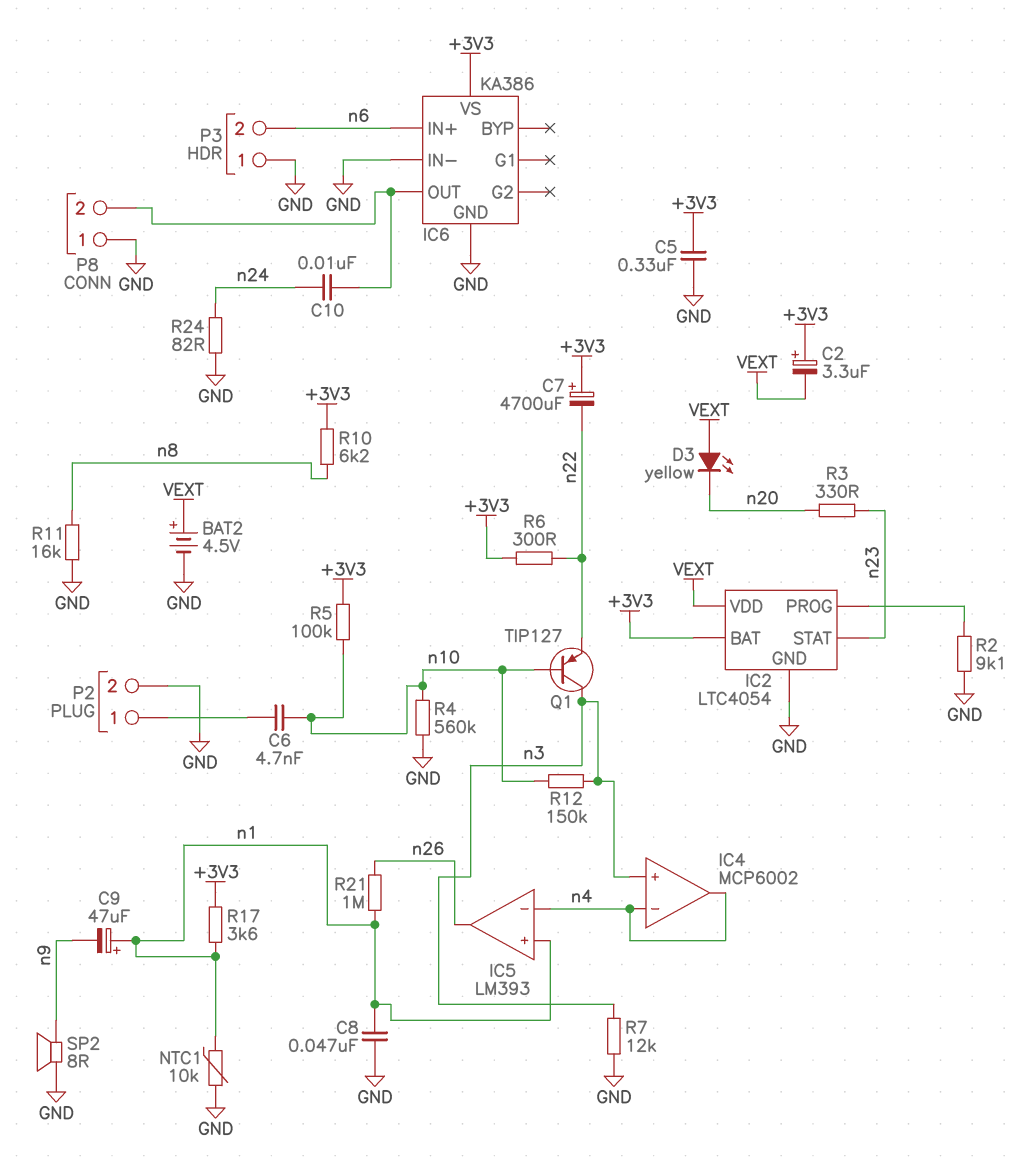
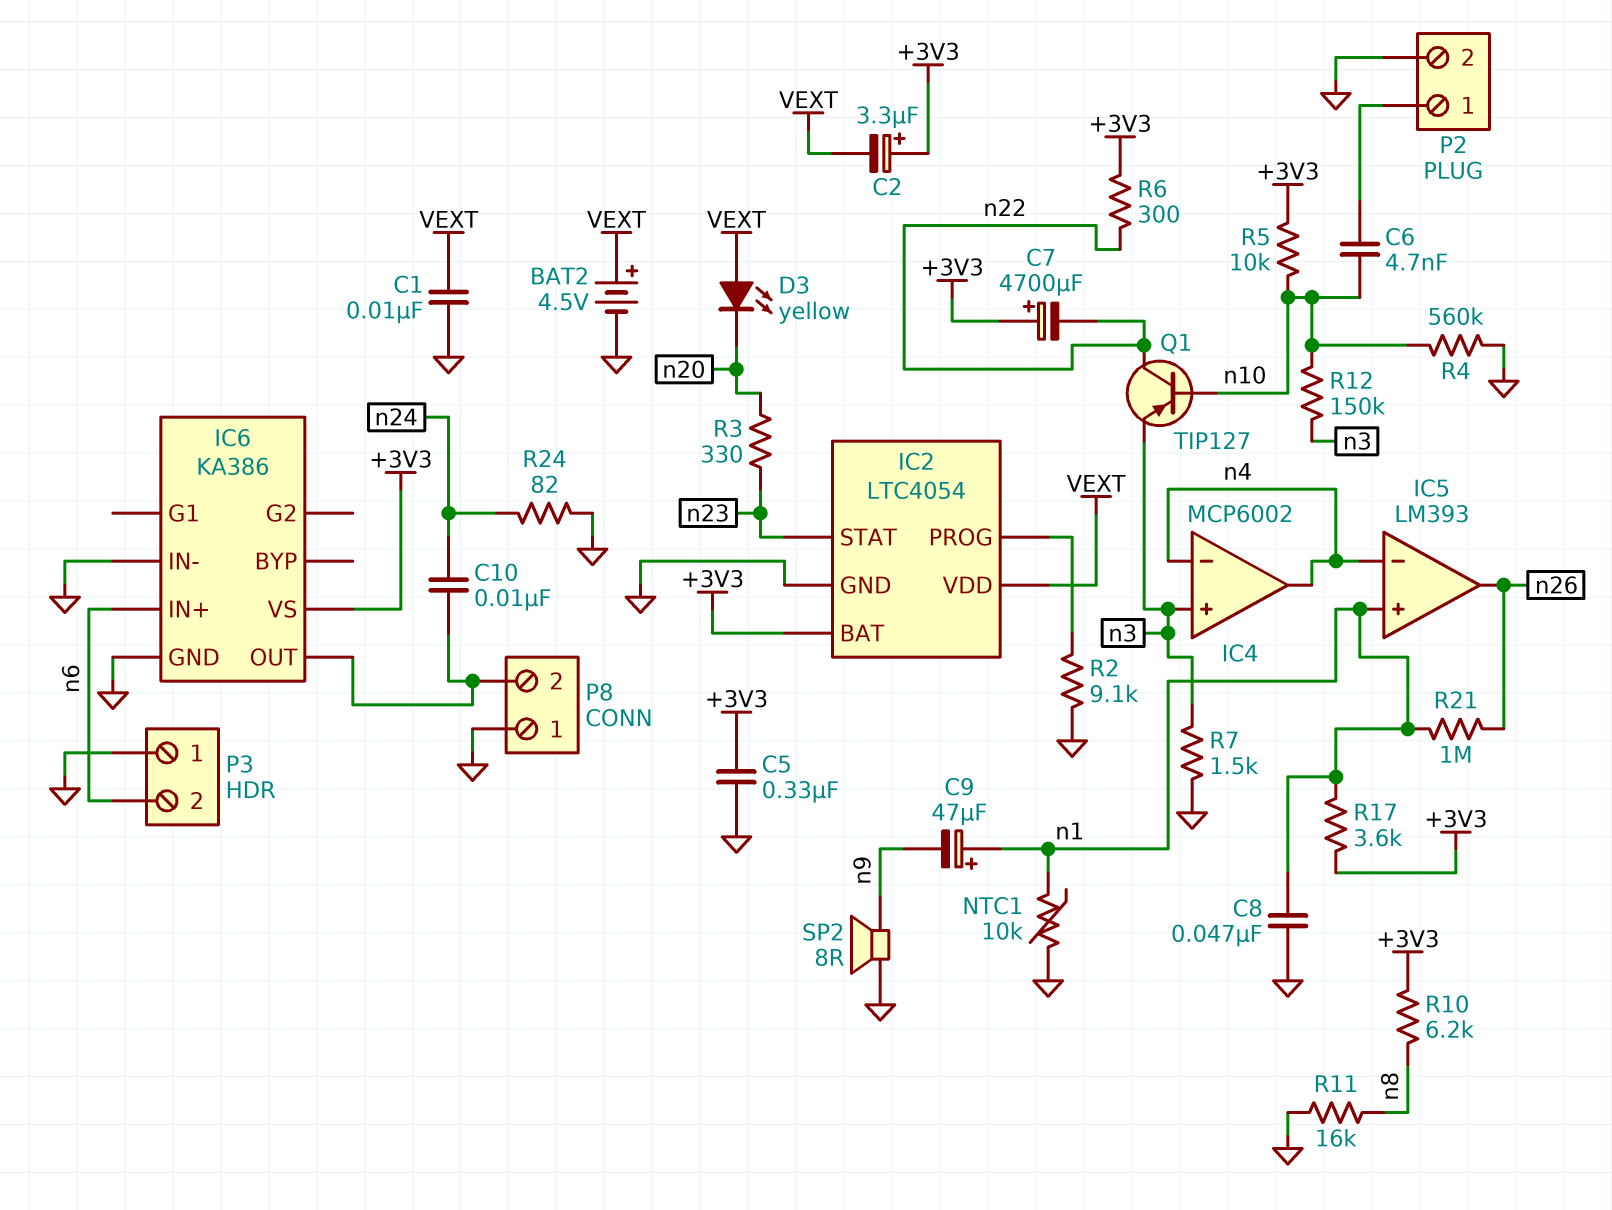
C1: none -> 10nF (GND, VEXT)
Q1: PNP TIP127 (B n10, C n3, E n22) -> PNP TIP127 (B n10, C n22, E n3)
R5: 100k (+3V3, n10) -> 10k (+3V3, n10)
R7: 12k (GND, n3) -> 1.5k (GND, n3)

